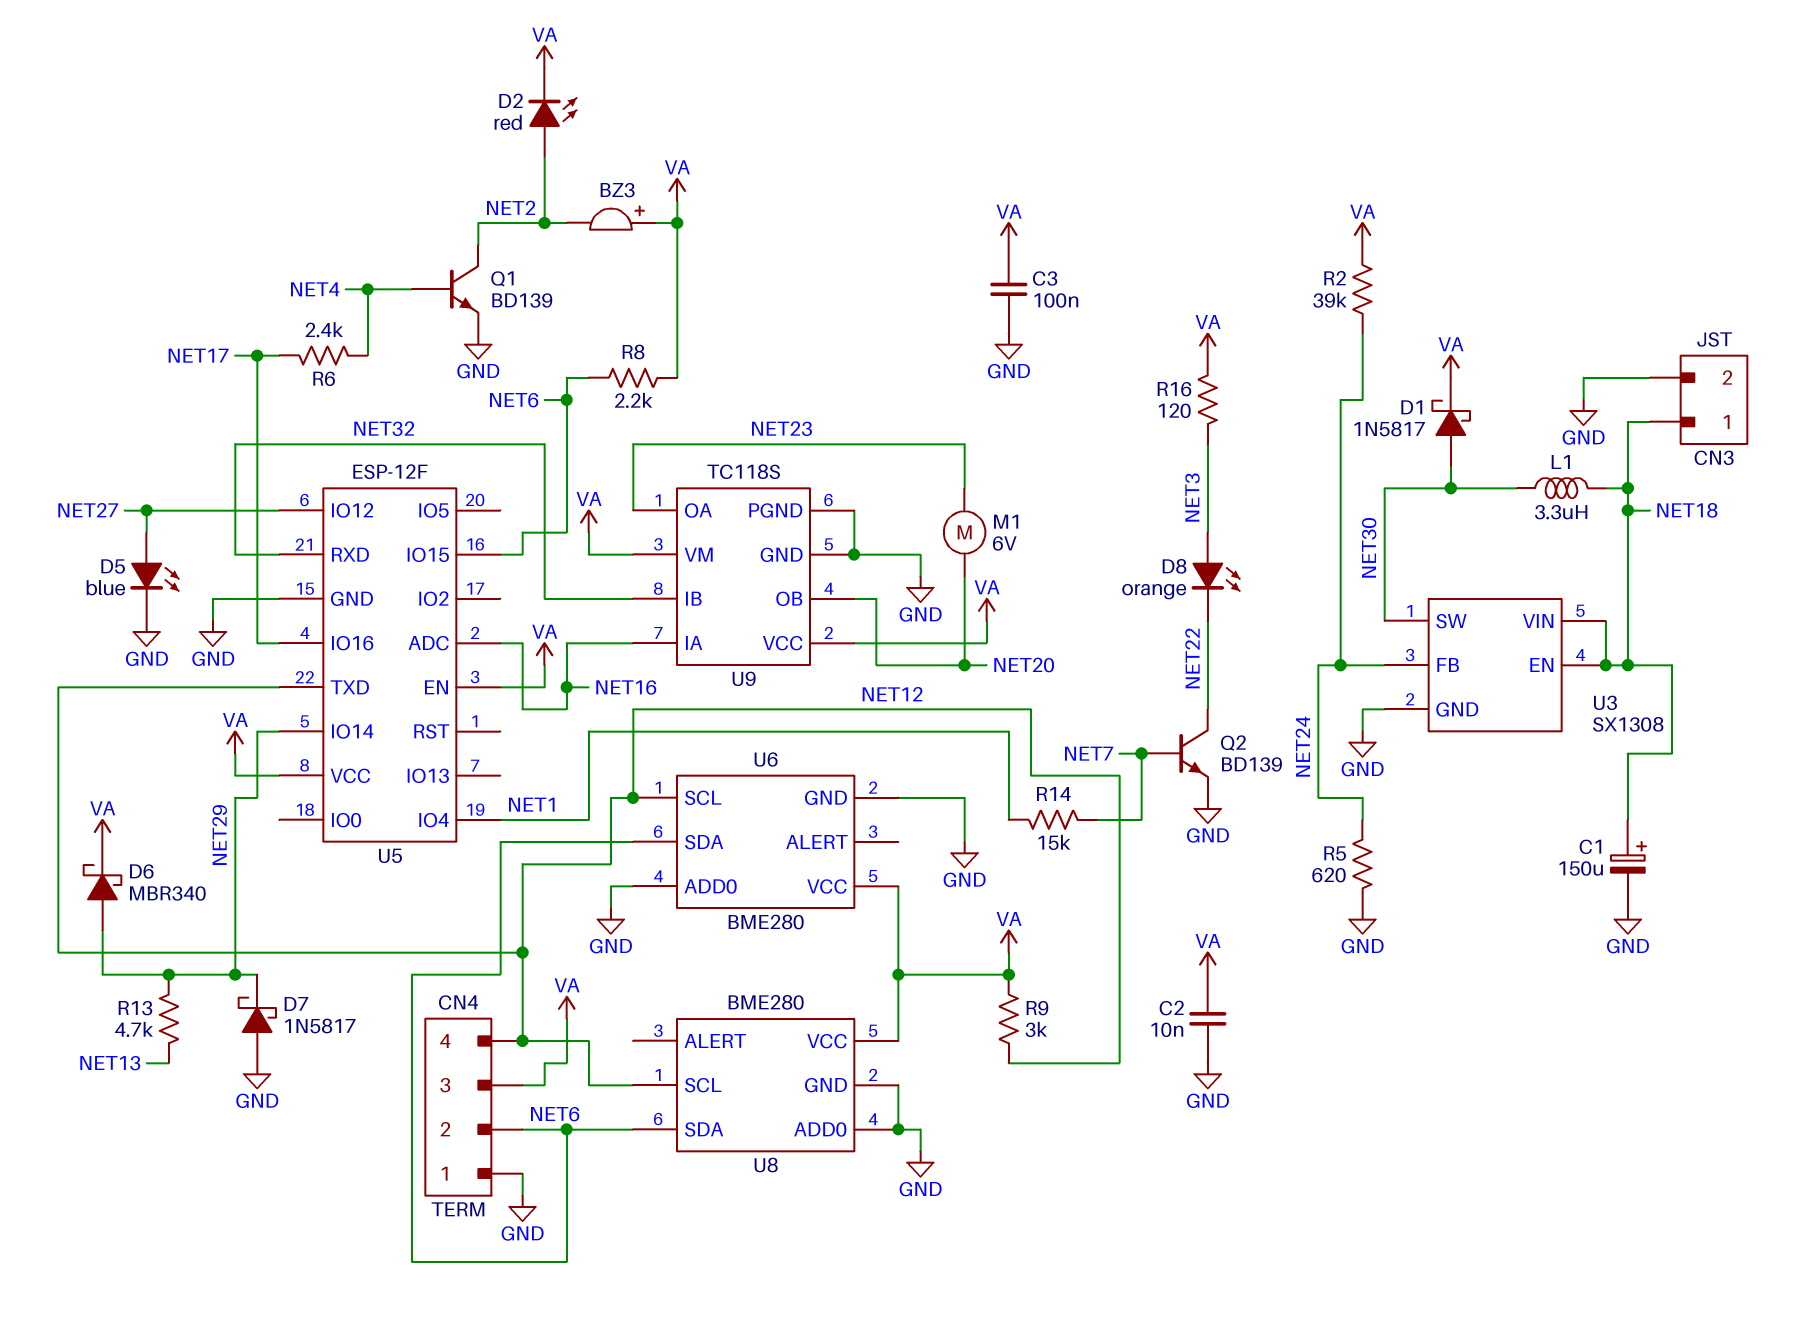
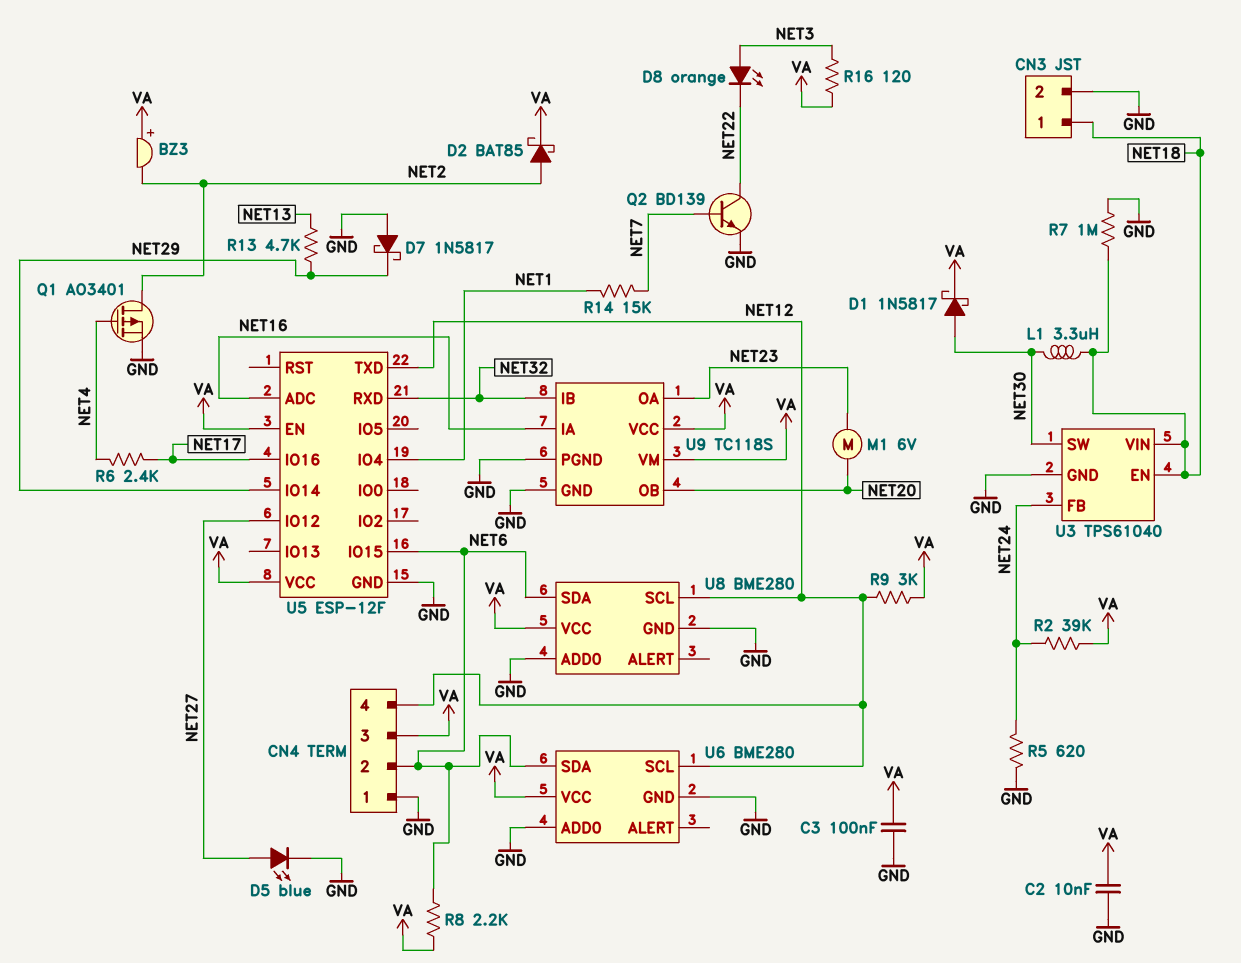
C1: 150uF (plus NET18, minus GND) -> none
D2: LED red (A NET2, K VA) -> schottky BAT85 (A NET2, K VA)
D6: schottky MBR340 (A NET29, K VA) -> none
Q1: NPN BD139 (B NET4, C NET2, E GND) -> PMOS AO3401 (G NET4, D NET2, S GND)
R7: none -> 1M (GND, NET18)
U3: SX1308 -> TPS61040

